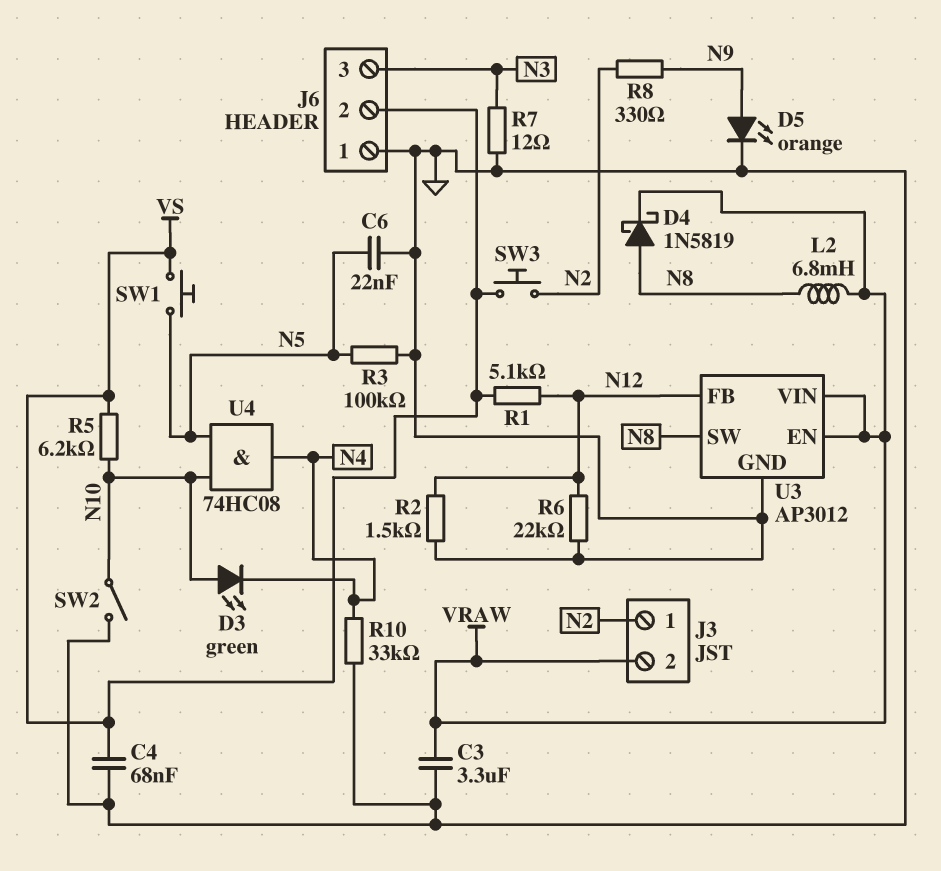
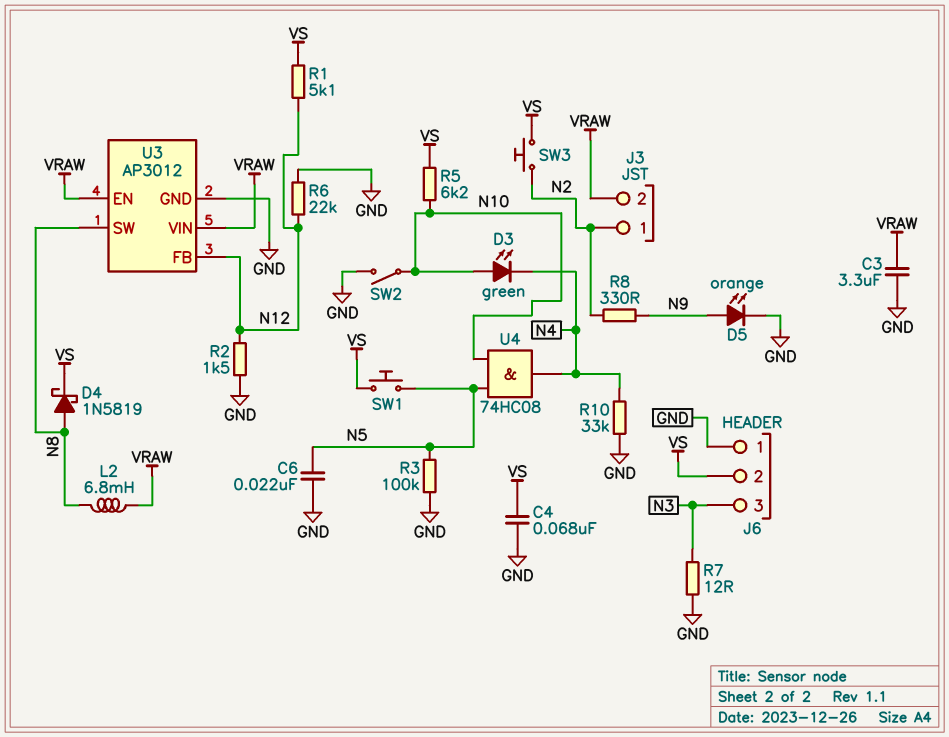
D4: schottky 1N5819 (A N8, K VRAW) -> schottky 1N5819 (A N8, K VS)

